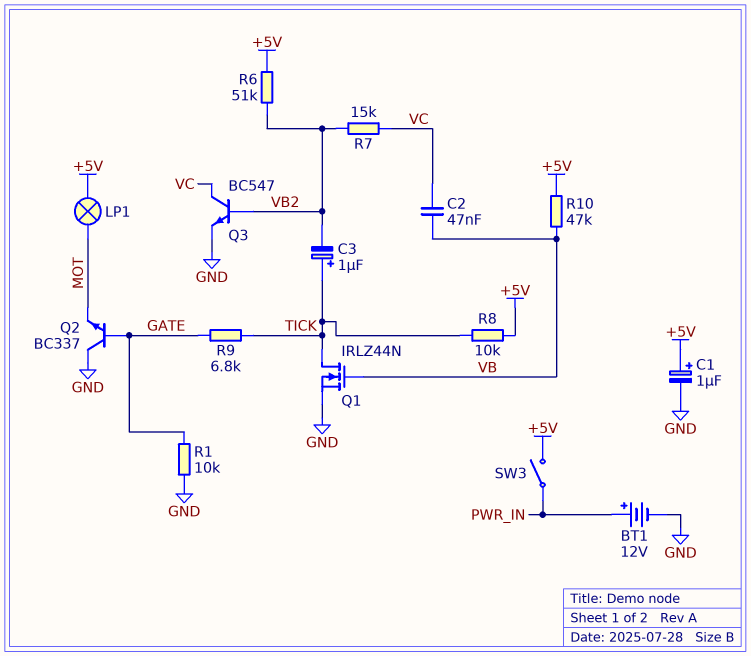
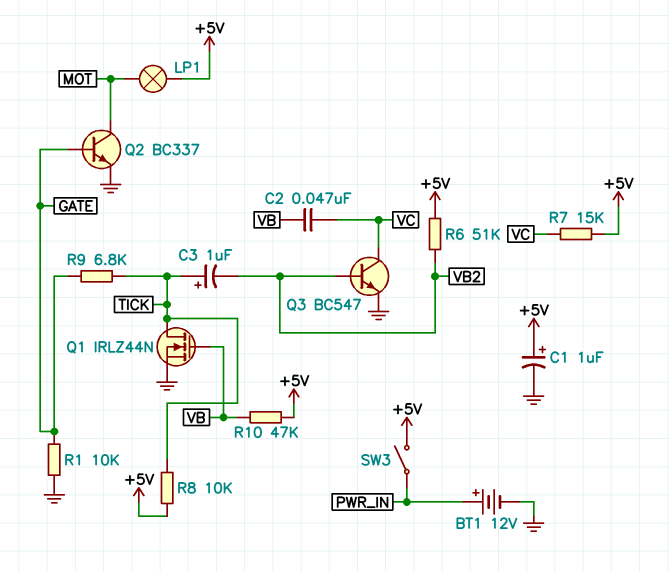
Q2: NPN BC337 (B GATE, C GND, E MOT) -> NPN BC337 (B GATE, C MOT, E GND)
R7: 15k (VB2, VC) -> 15k (+5V, VC)

